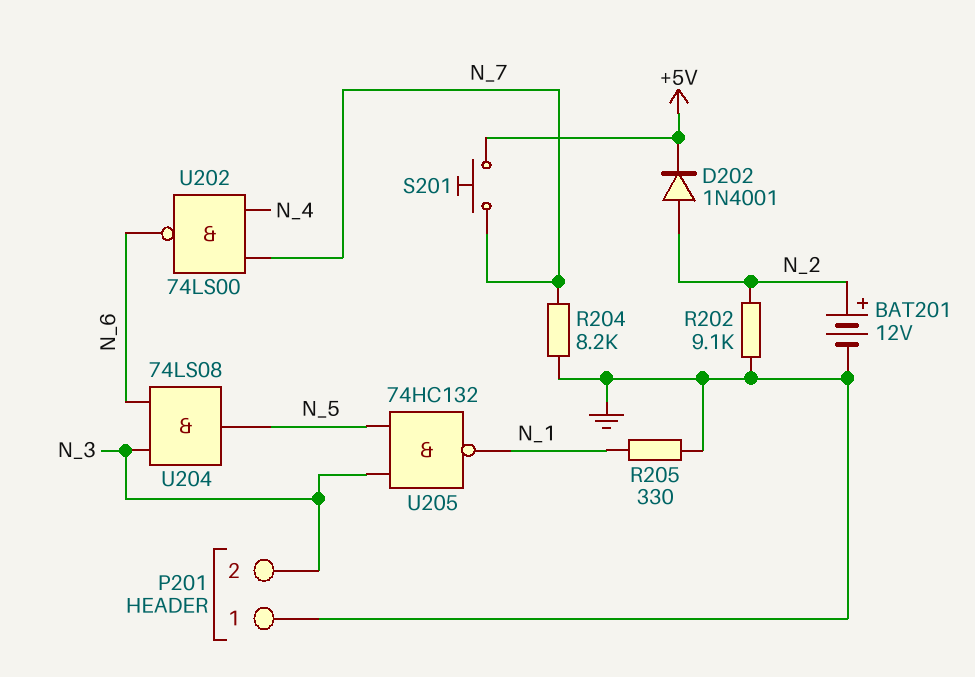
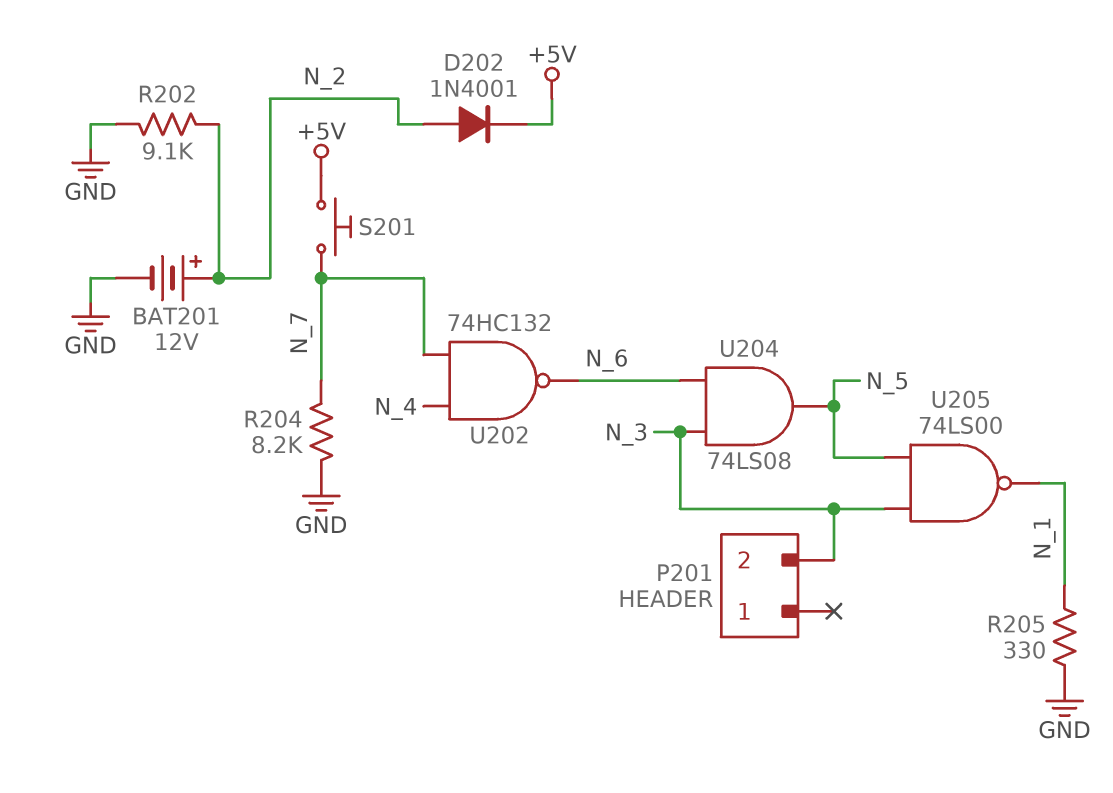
P201 pin 1: GND -> none
U202: NAND 74LS00 (in N_4, in N_7, out N_6) -> NAND 74HC132 (in N_4, in N_7, out N_6)
U205: NAND 74HC132 (in N_3, in N_5, out N_1) -> NAND 74LS00 (in N_3, in N_5, out N_1)

